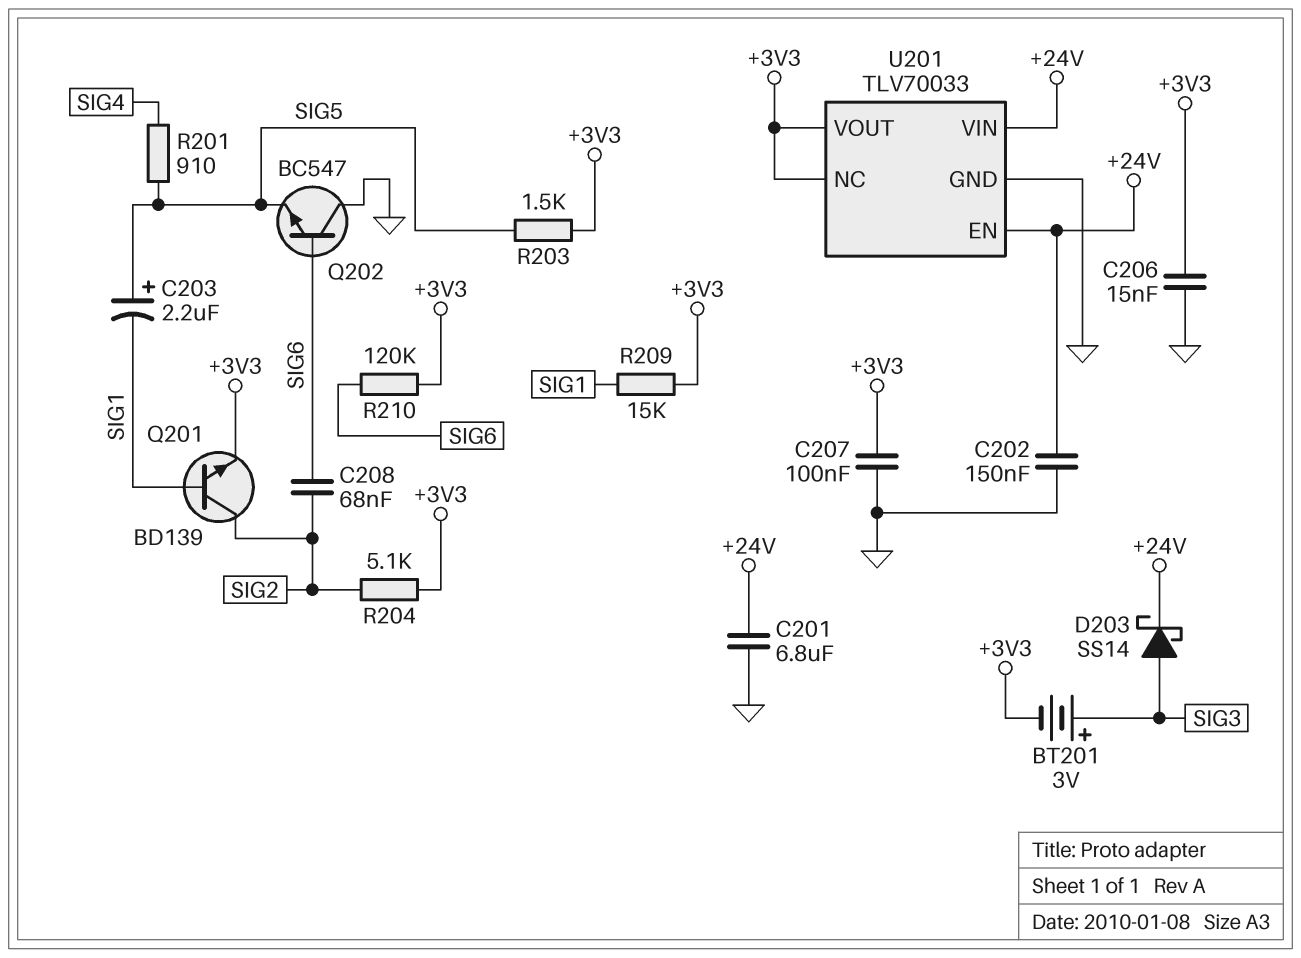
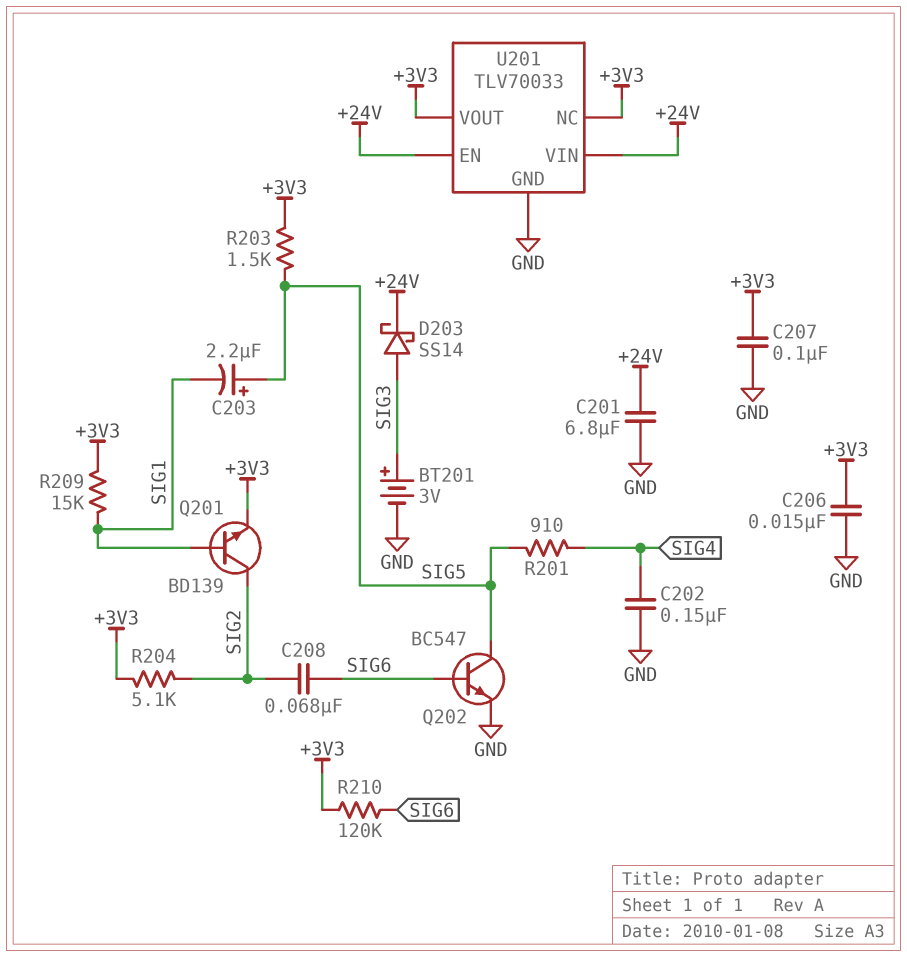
BT201: 3V (plus SIG3, minus +3V3) -> 3V (plus SIG3, minus GND)
C202: 150nF (+24V, GND) -> 150nF (GND, SIG4)
Q202: NPN BC547 (B SIG6, C GND, E SIG5) -> NPN BC547 (B SIG6, C SIG5, E GND)

